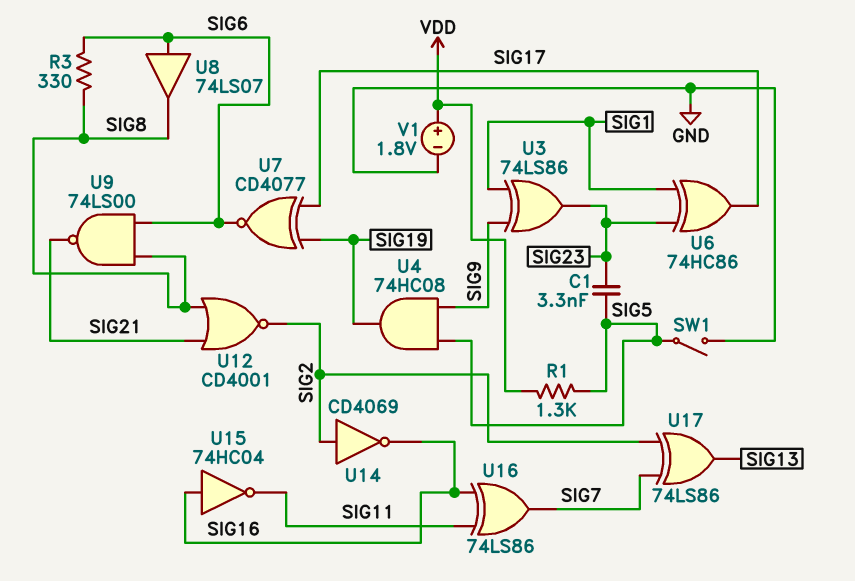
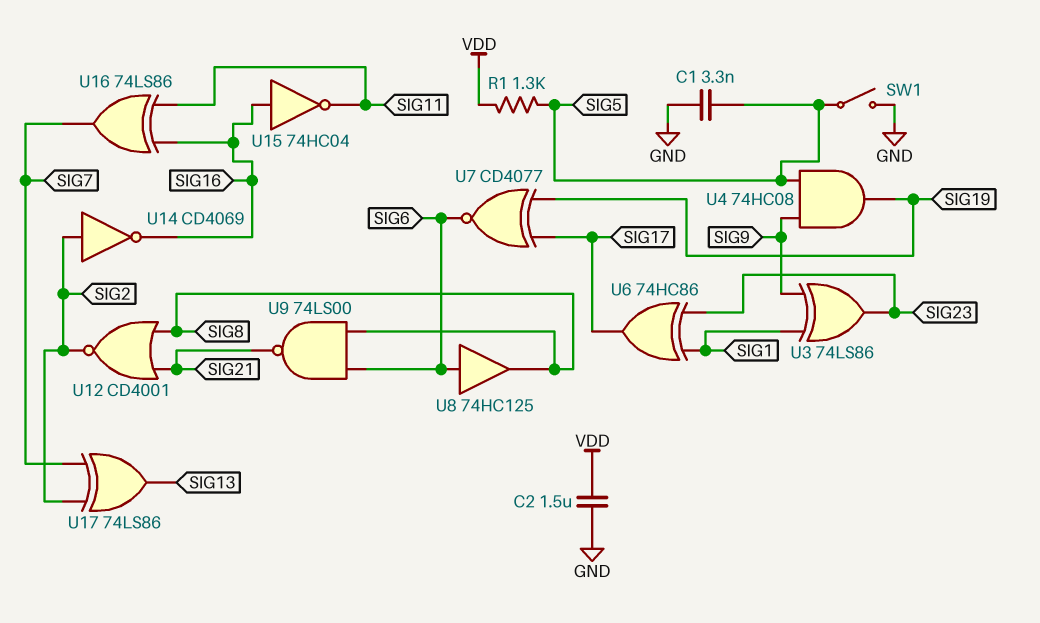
C1: 3.3nF (SIG5, SIG23) -> 3.3nF (GND, SIG5)
C2: none -> 1.5uF (GND, VDD)
R3: 330 (SIG6, SIG8) -> none
U8: buffer 74LS07 (in SIG6, out SIG8) -> buffer 74HC125 (in SIG6, out SIG8)
V1: 1.8V (plus VDD, minus GND) -> none

